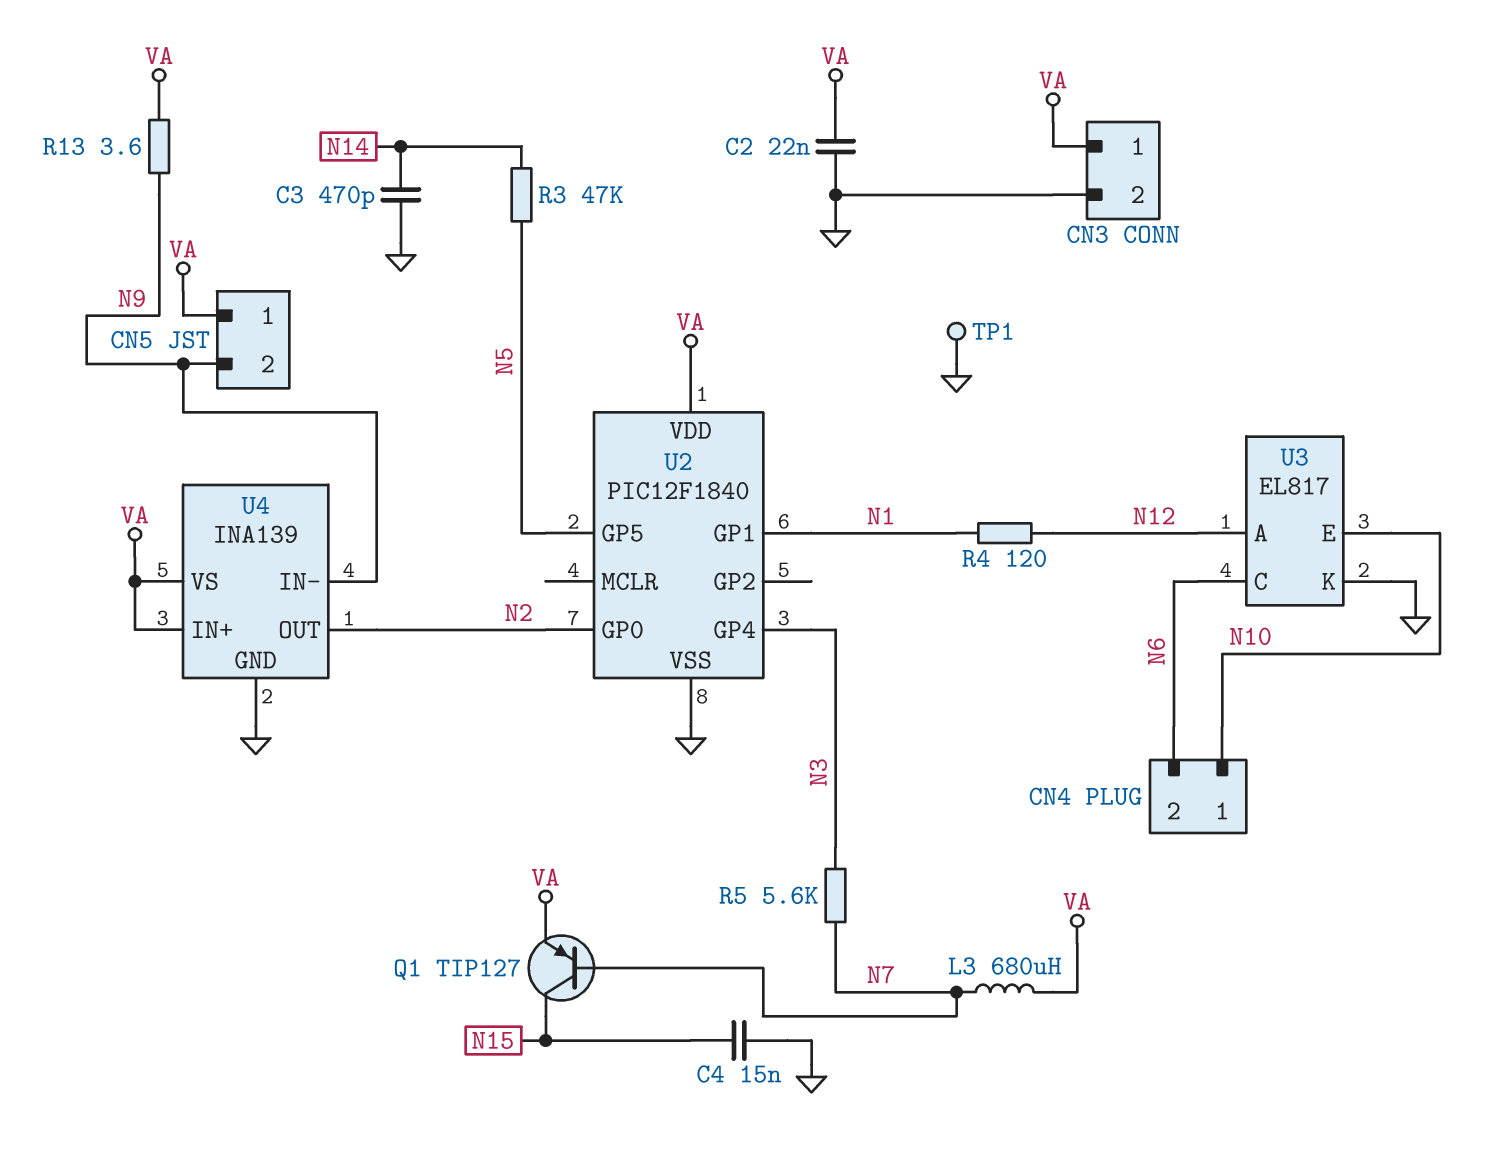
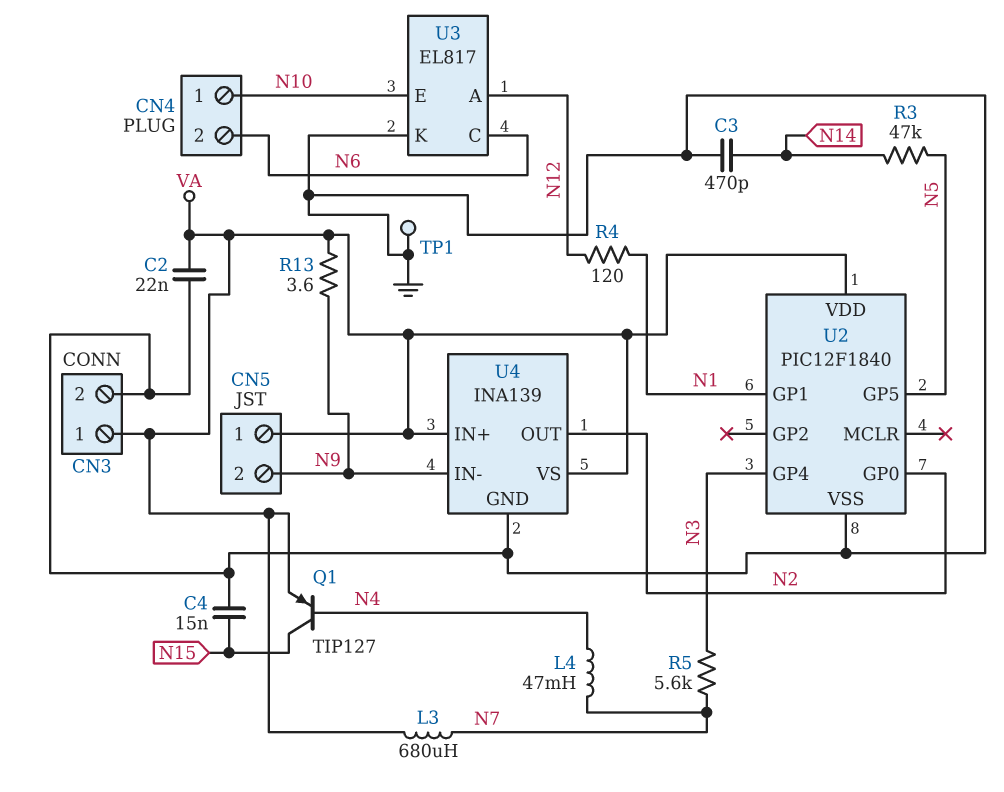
L4: none -> 47mH (N4, N7)
Q1: PNP TIP127 (B N7, C N15, E VA) -> PNP TIP127 (B N4, C N15, E VA)

